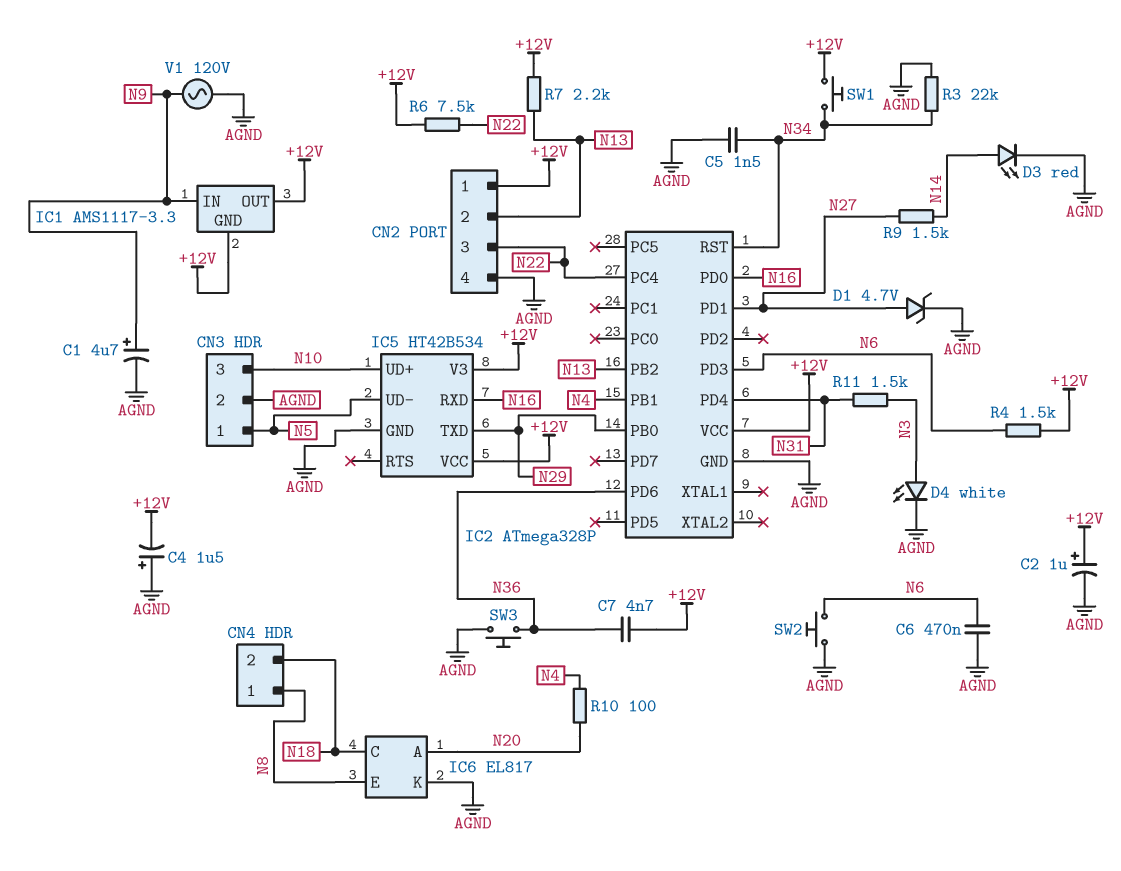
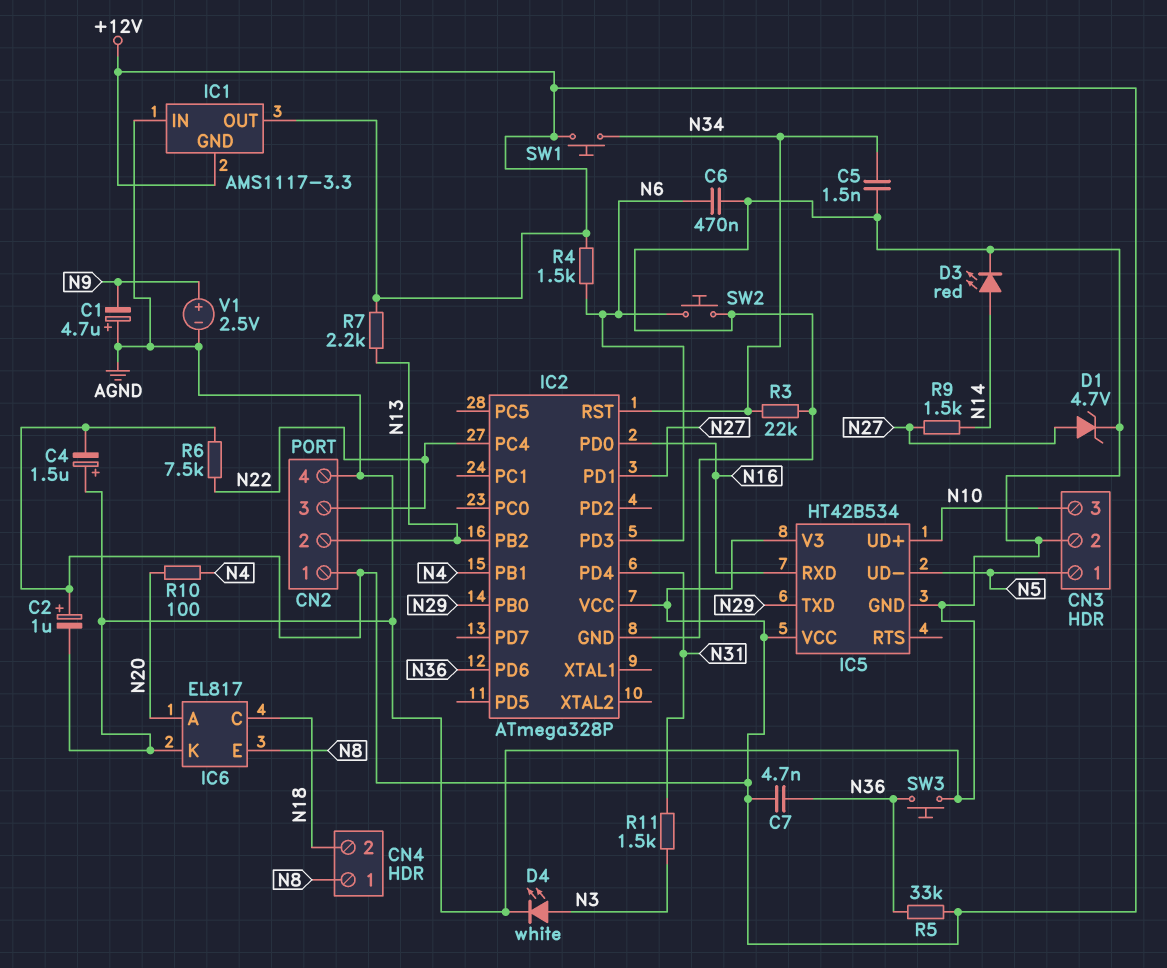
C1: 4.7uF (plus N9, minus AGND) -> 4.7uF (plus AGND, minus N9)
IC1 pin IN: N9 -> AGND
R5: none -> 33k (+12V, N36)
V1: AC 120V (AGND, N9) -> 2.5V (plus N9, minus AGND)

